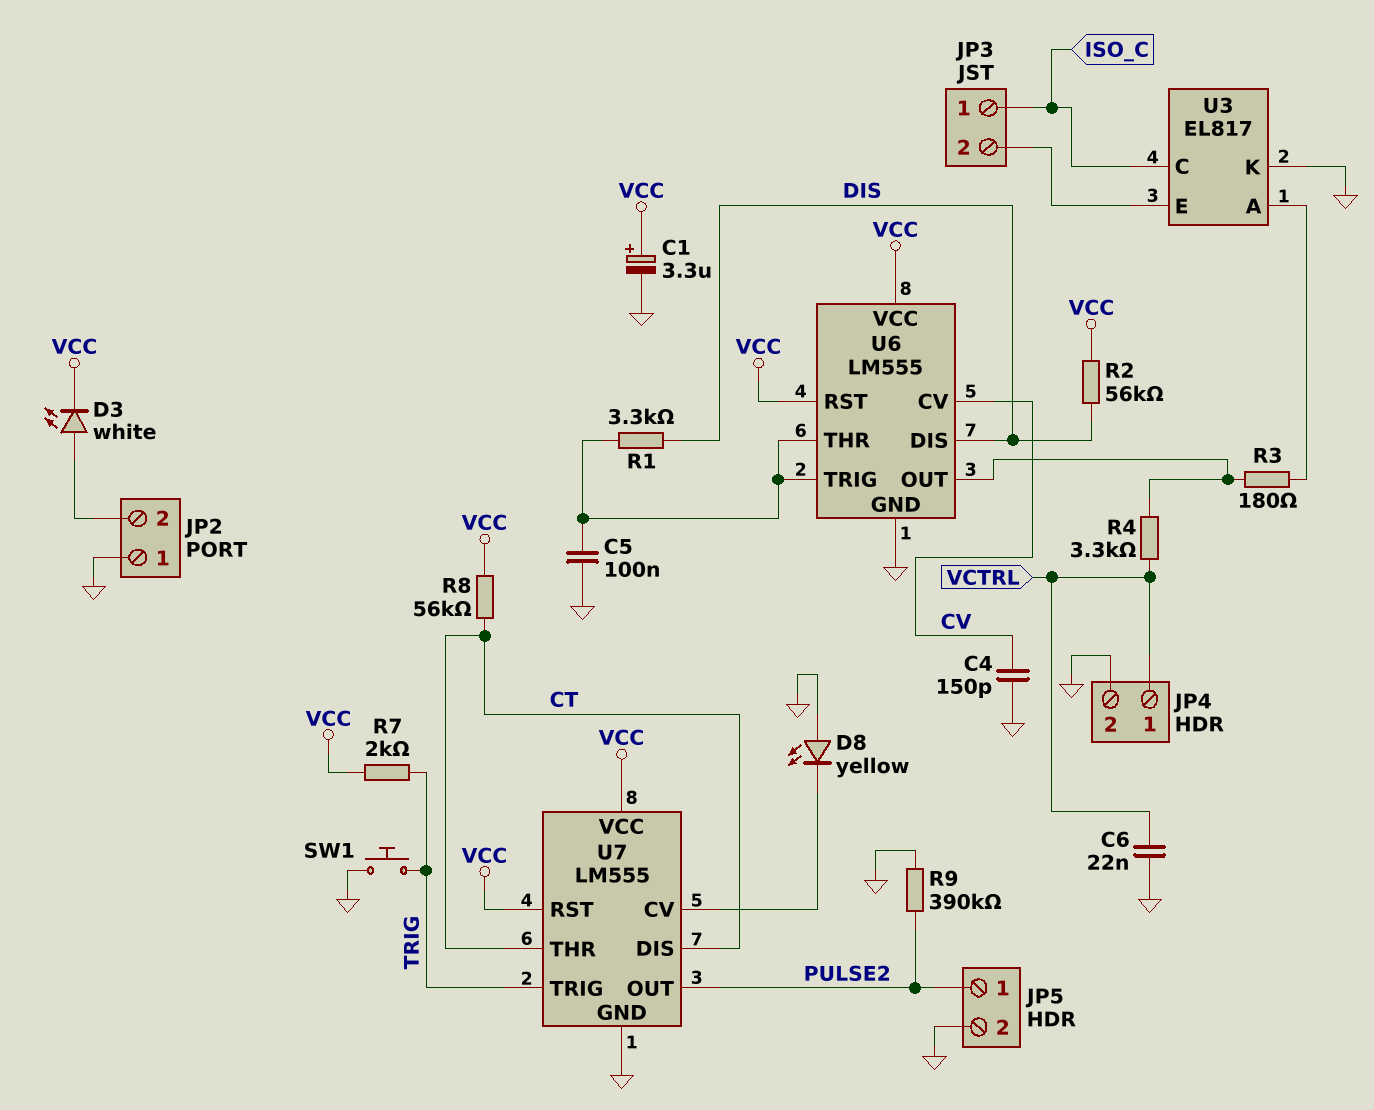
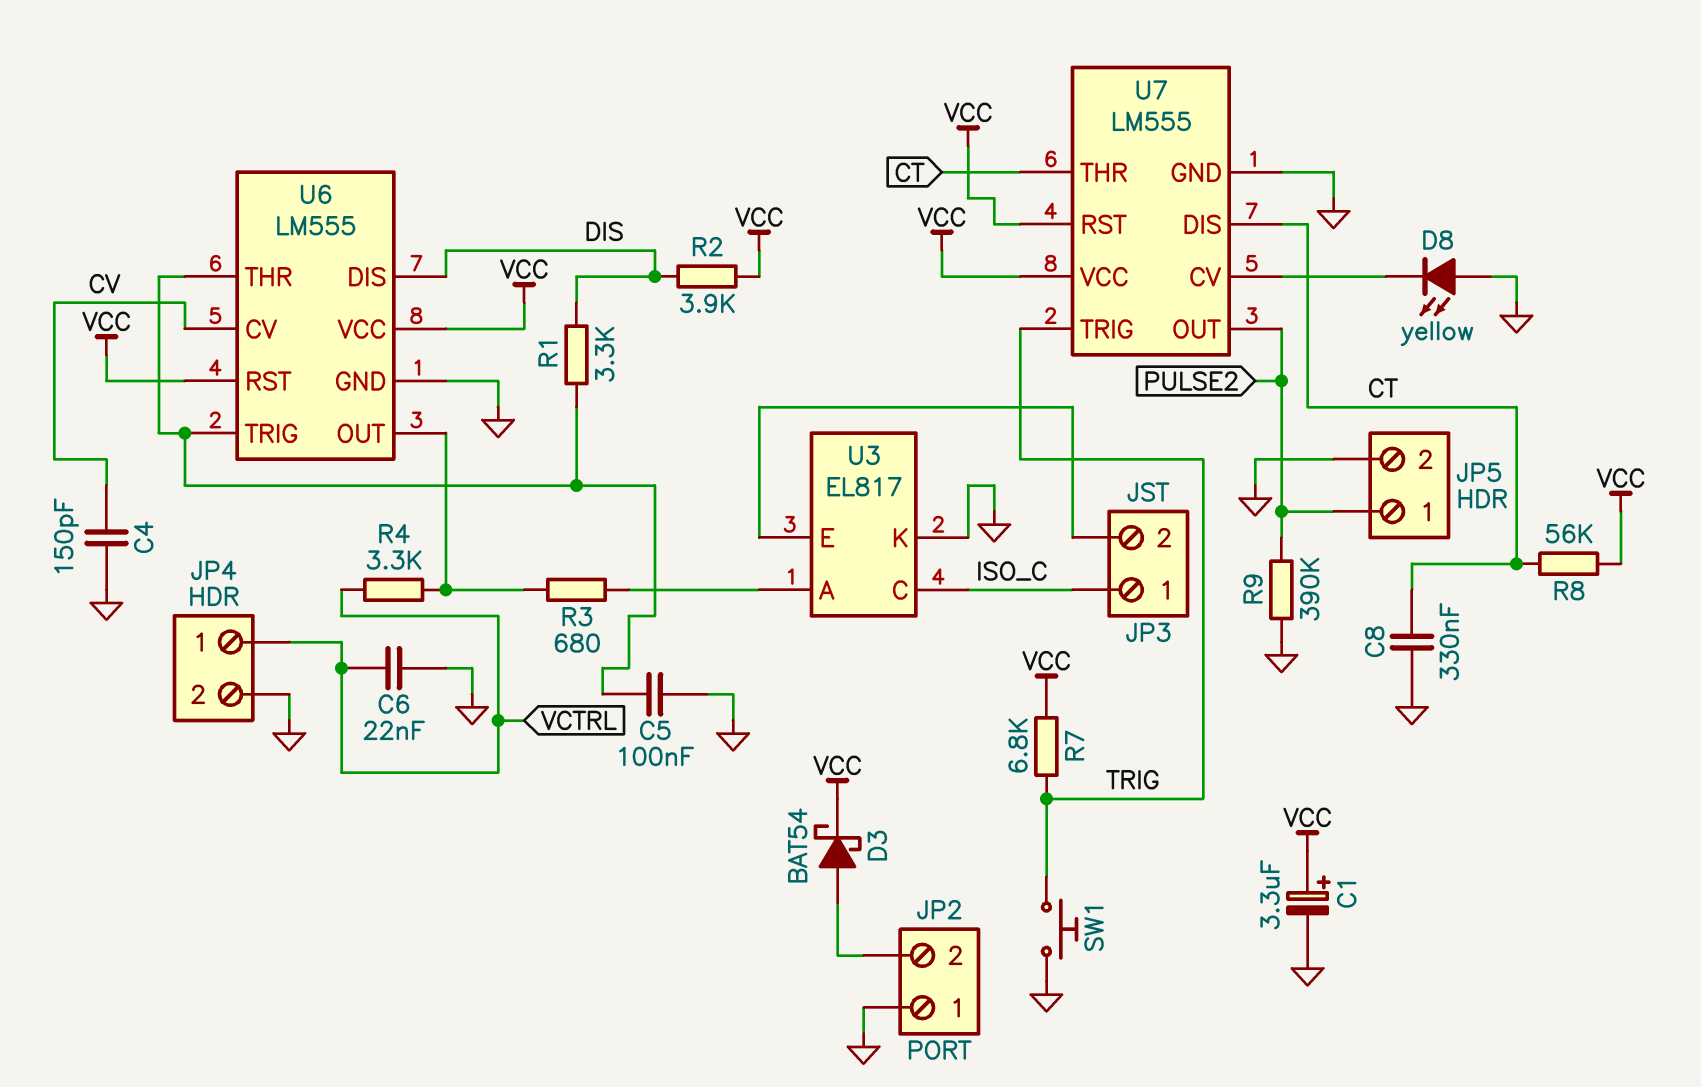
C8: none -> 330nF (CT, GND)
D3: LED white (A JP2/2, K VCC) -> schottky BAT54 (A JP2/2, K VCC)
R2: 56k (DIS, VCC) -> 3.9k (DIS, VCC)
R3: 180 (U3/A, U6/OUT) -> 680 (U3/A, U6/OUT)
R7: 2k (TRIG, VCC) -> 6.8k (TRIG, VCC)

